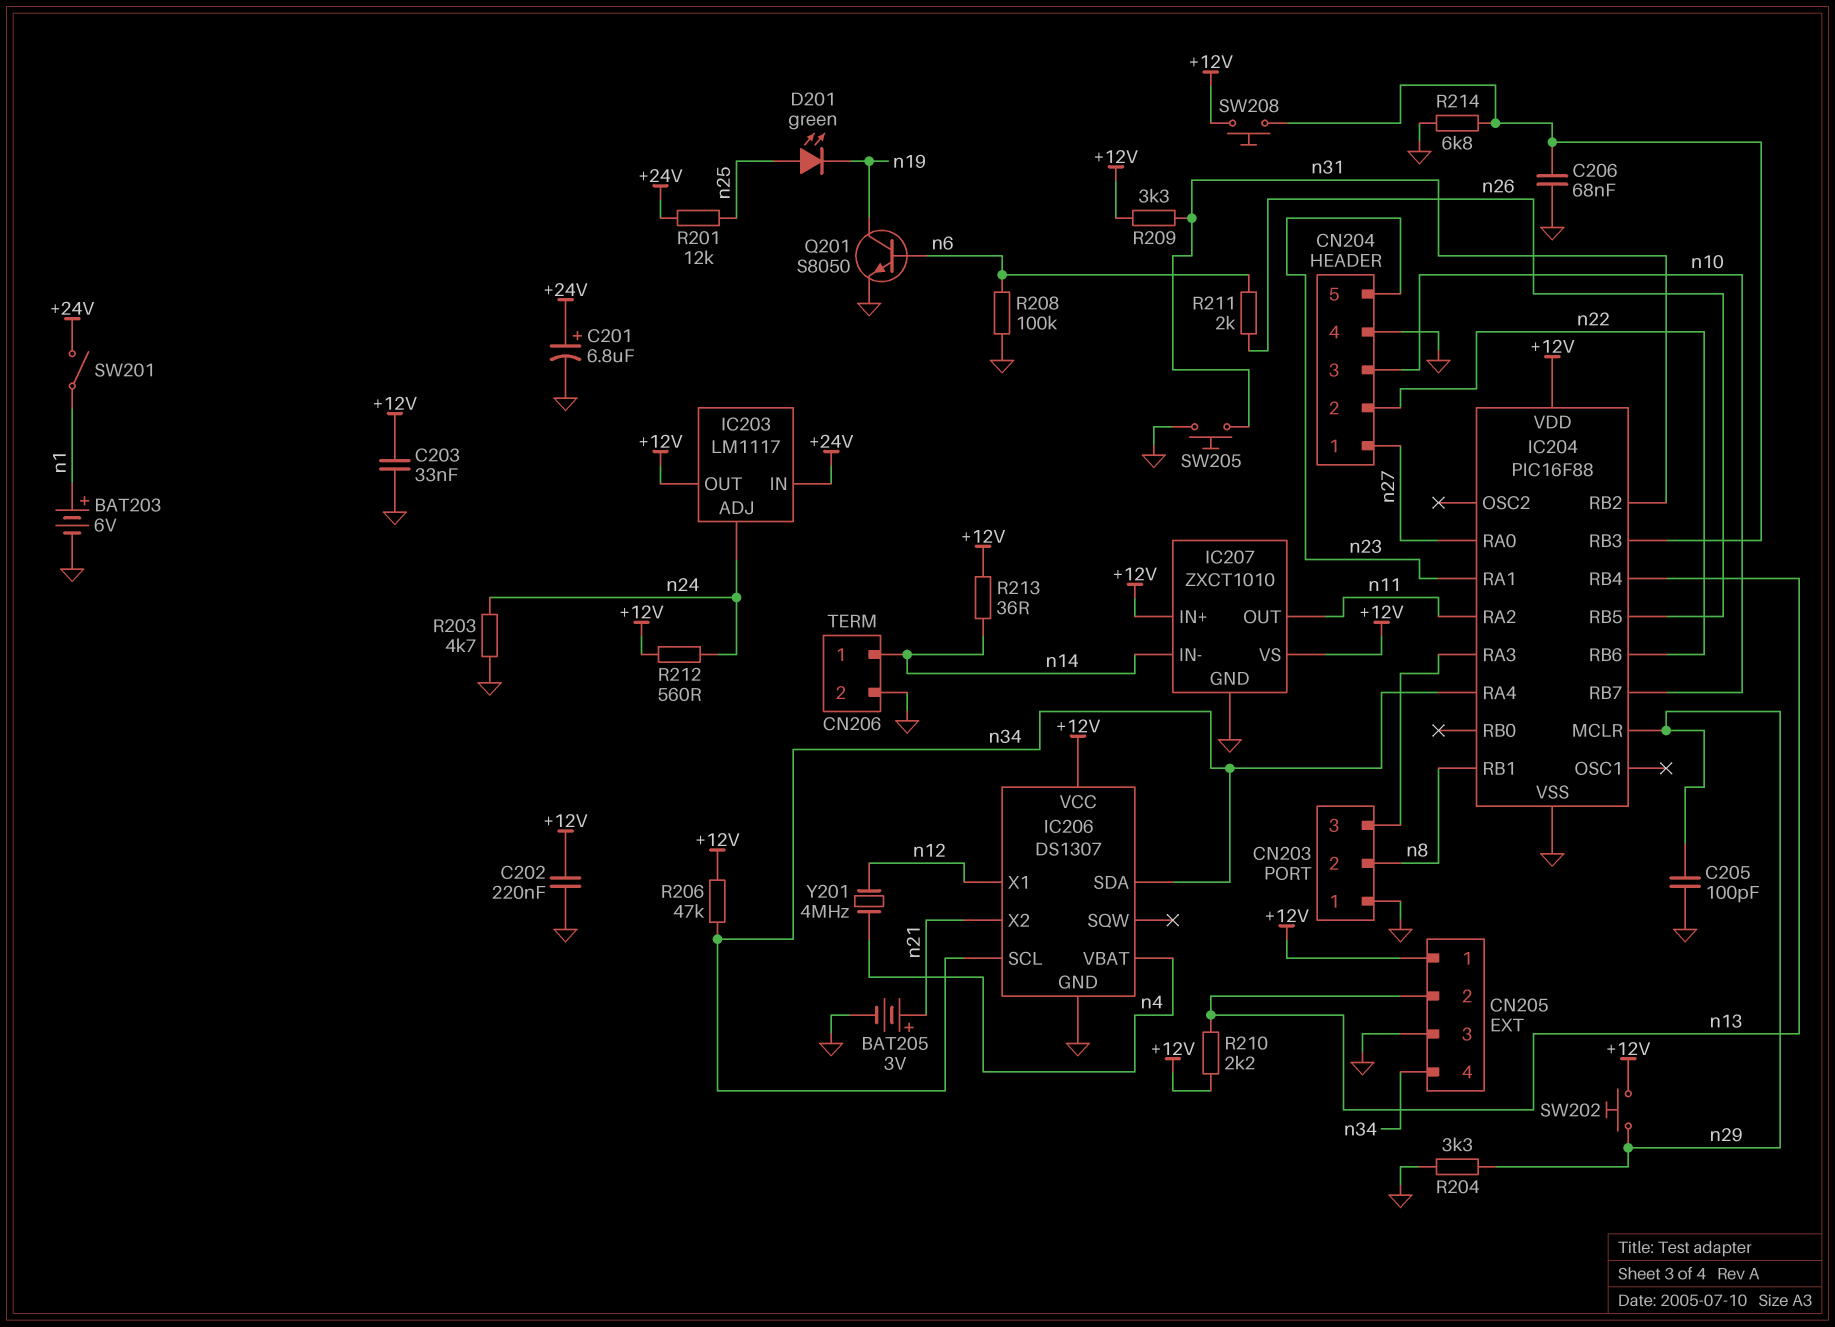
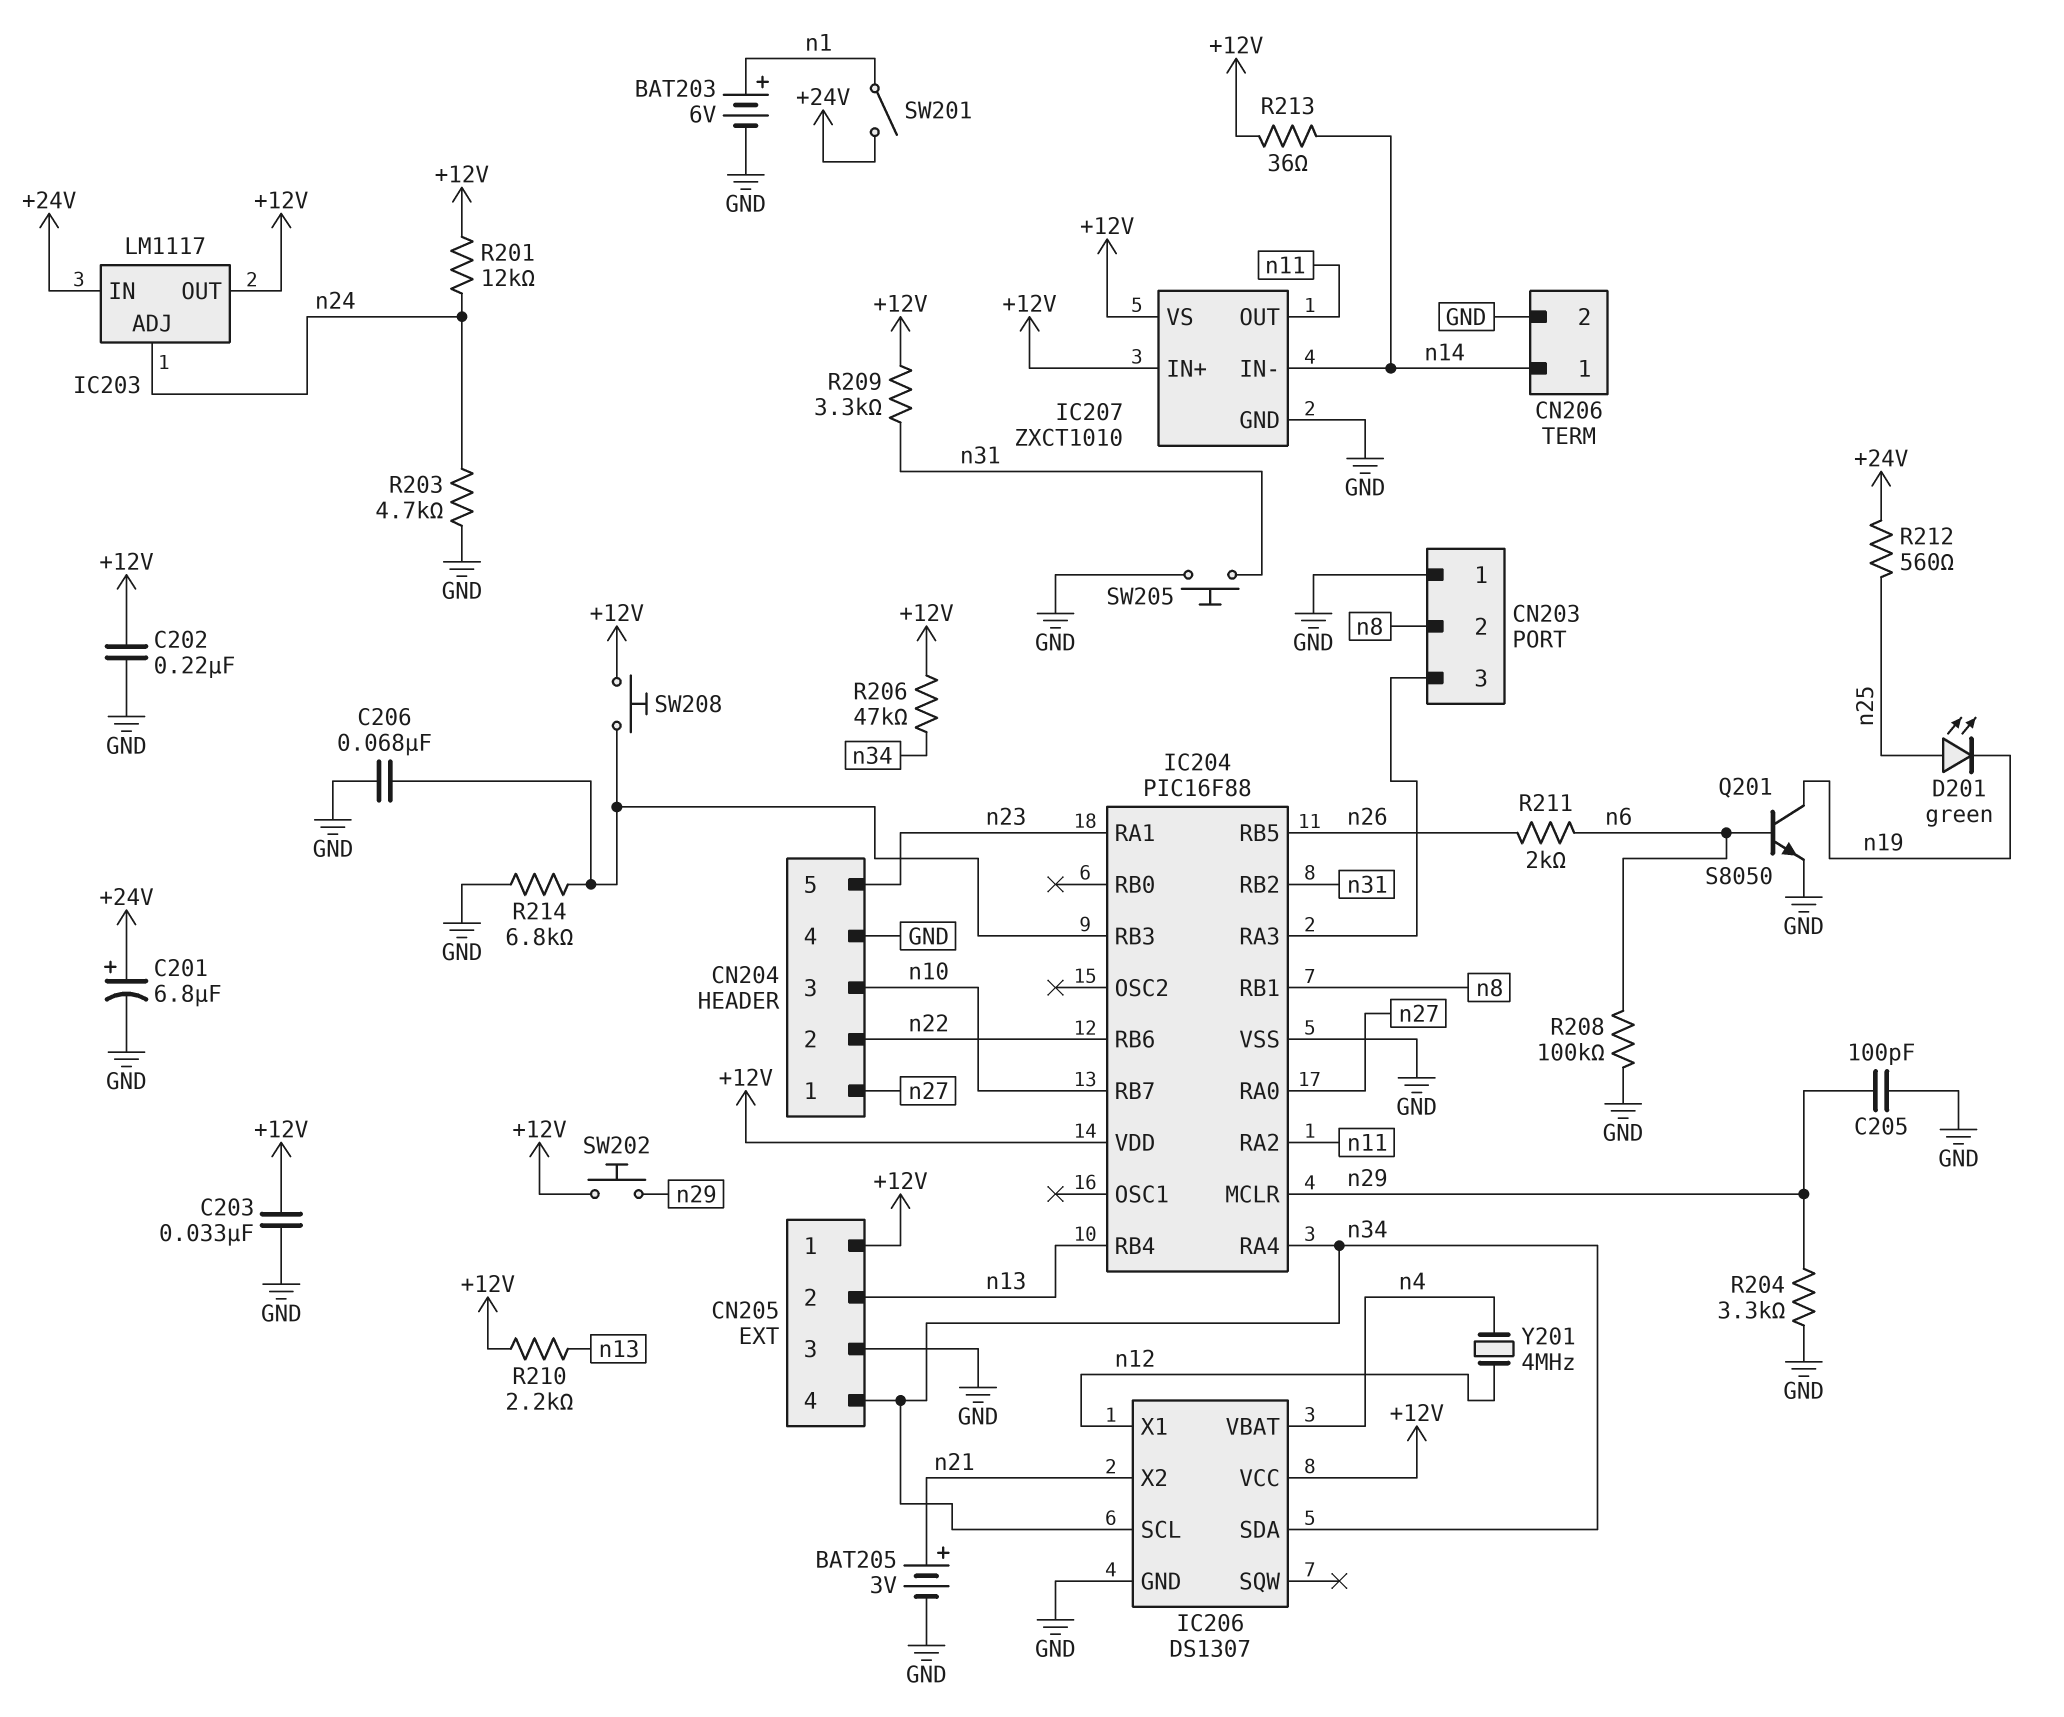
R201: 12k (+24V, n25) -> 12k (+12V, n24)
R212: 560 (+12V, n24) -> 560 (+24V, n25)

